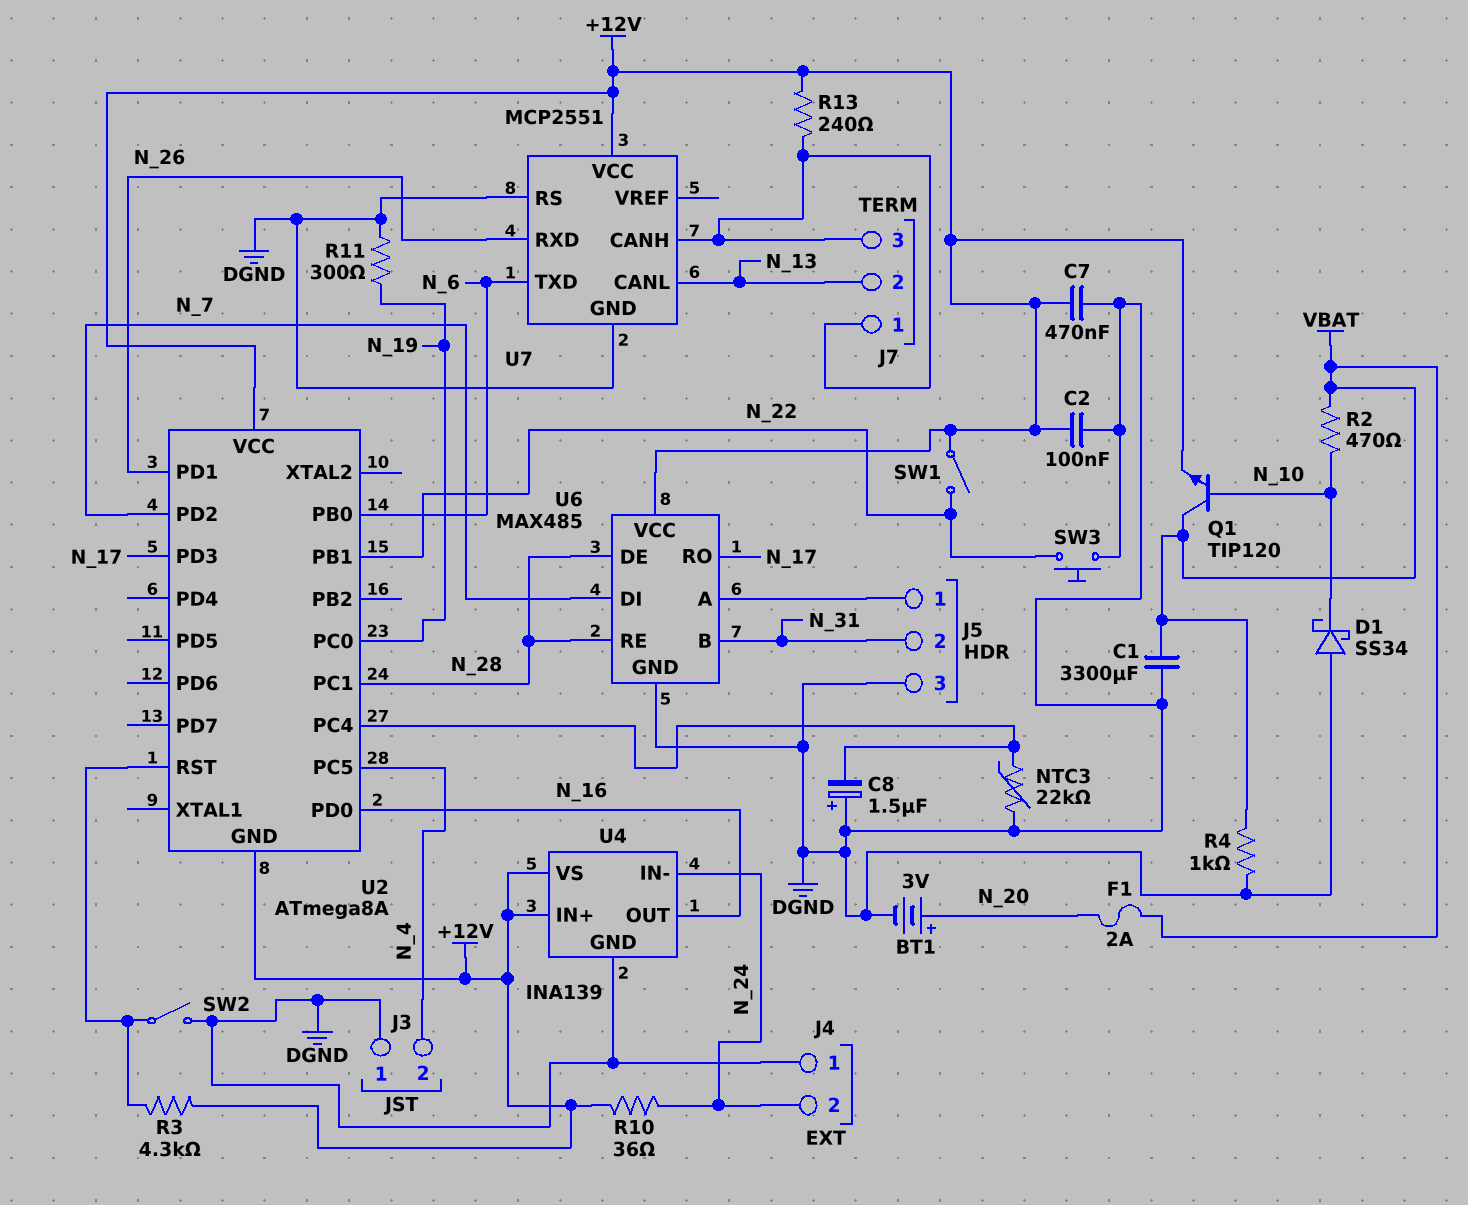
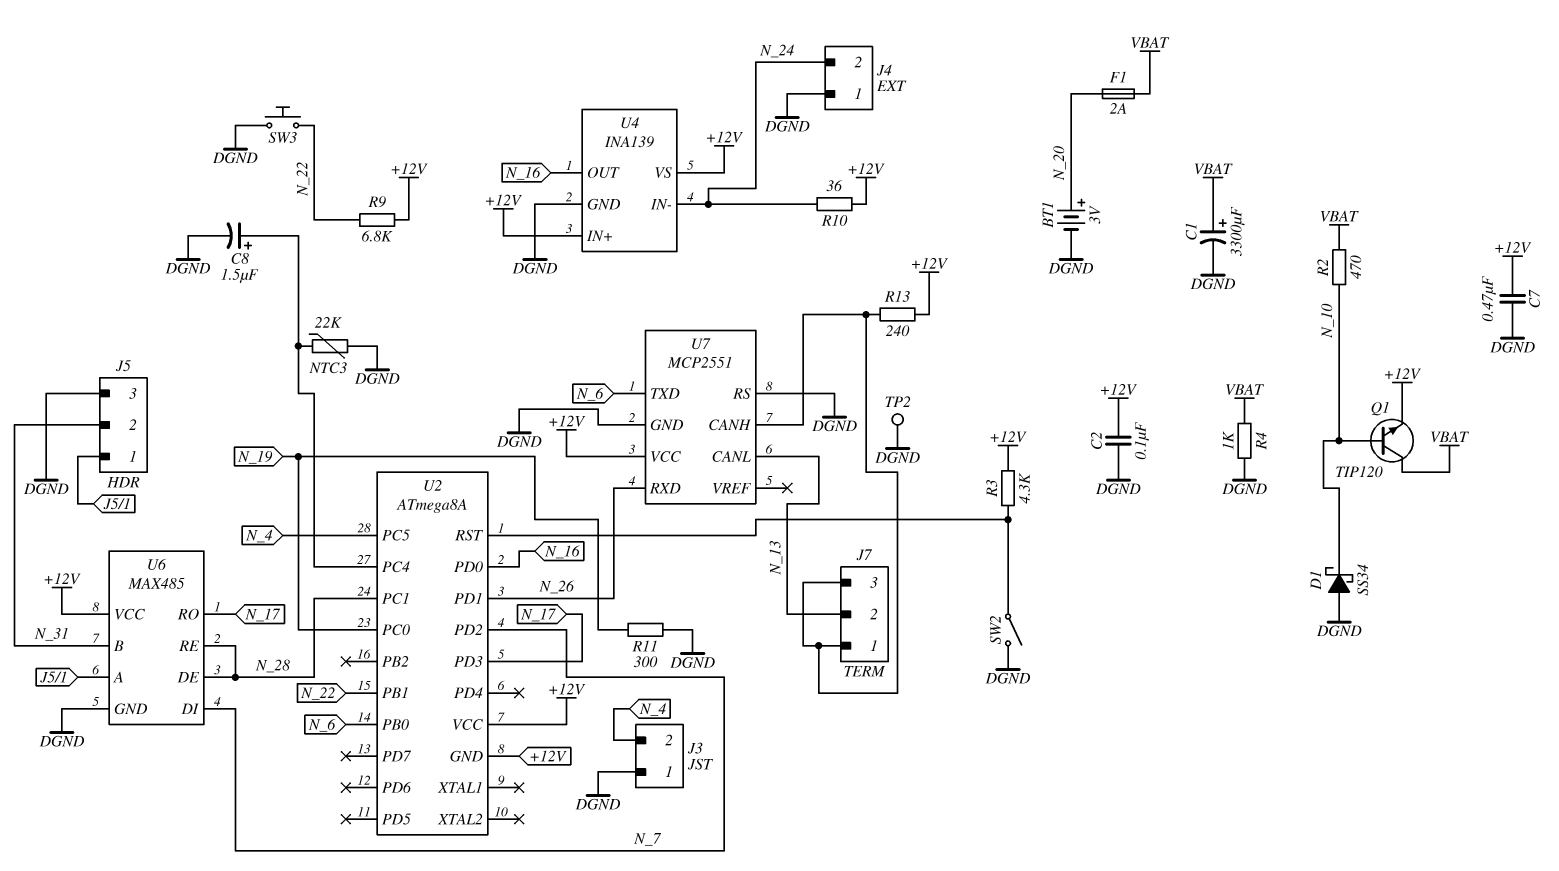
C1: 3300uF (DGND, VBAT) -> 3300uF (plus VBAT, minus DGND)
C8: 1.5uF (plus DGND, minus U2/PC4) -> 1.5uF (plus U2/PC4, minus DGND)
R9: none -> 6.8k (+12V, N_22)
SW1: switch (+12V, N_22) -> none
TP2: none -> test point (DGND)

